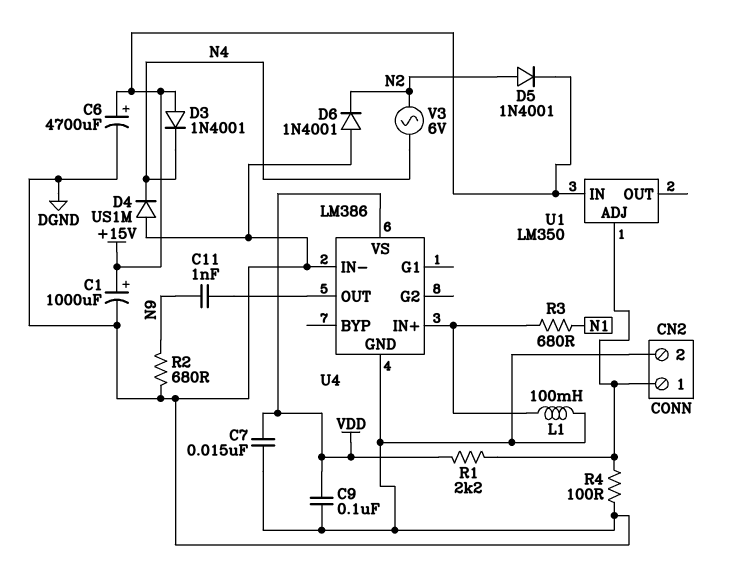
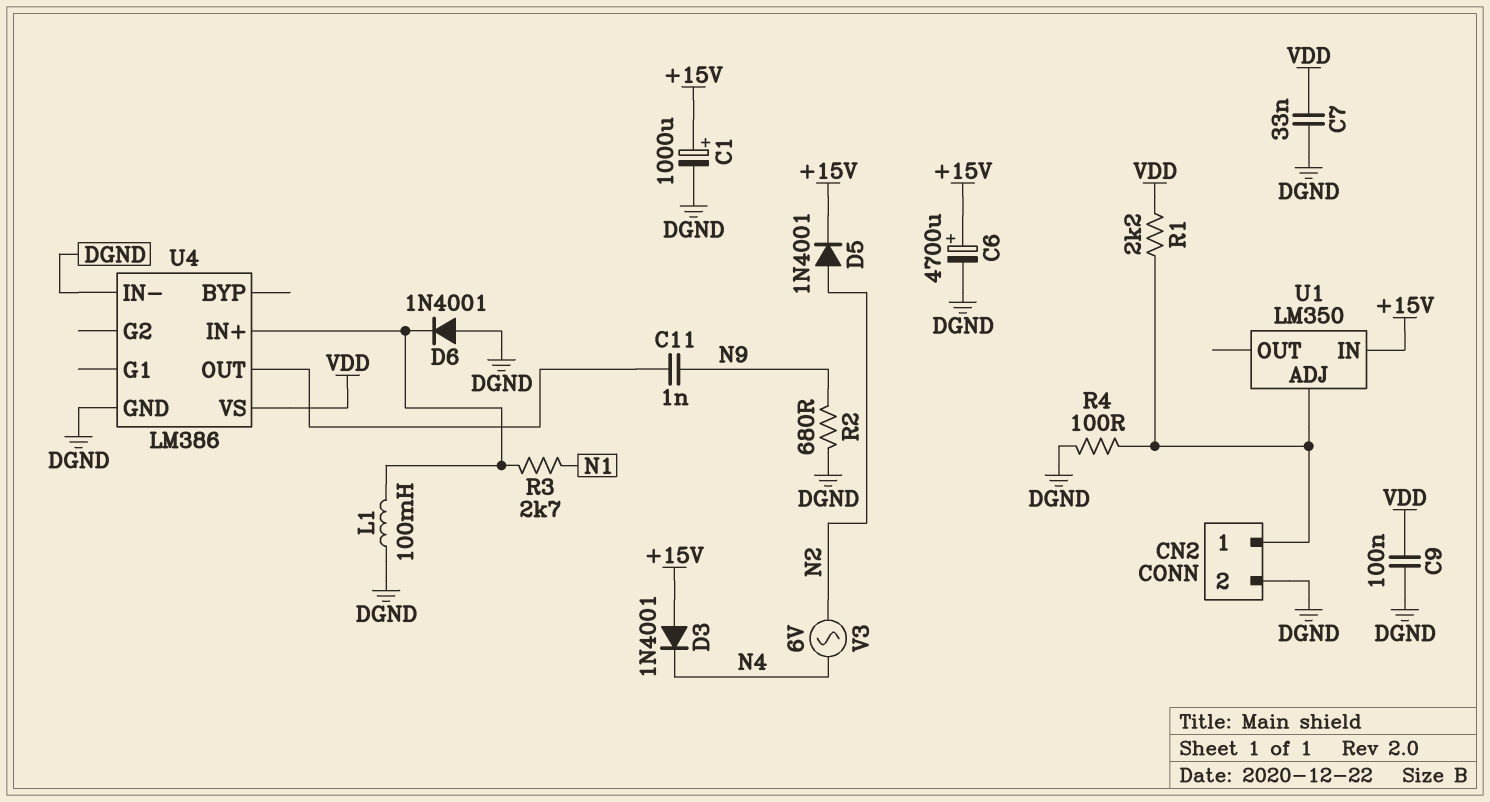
C7: 15nF (DGND, VDD) -> 33nF (DGND, VDD)
D4: diode US1M (A DGND, K N4) -> none
D6: diode 1N4001 (A DGND, K N2) -> diode 1N4001 (A DGND, K U4/IN+)
R3: 680 (N1, U4/IN+) -> 2.7k (N1, U4/IN+)

